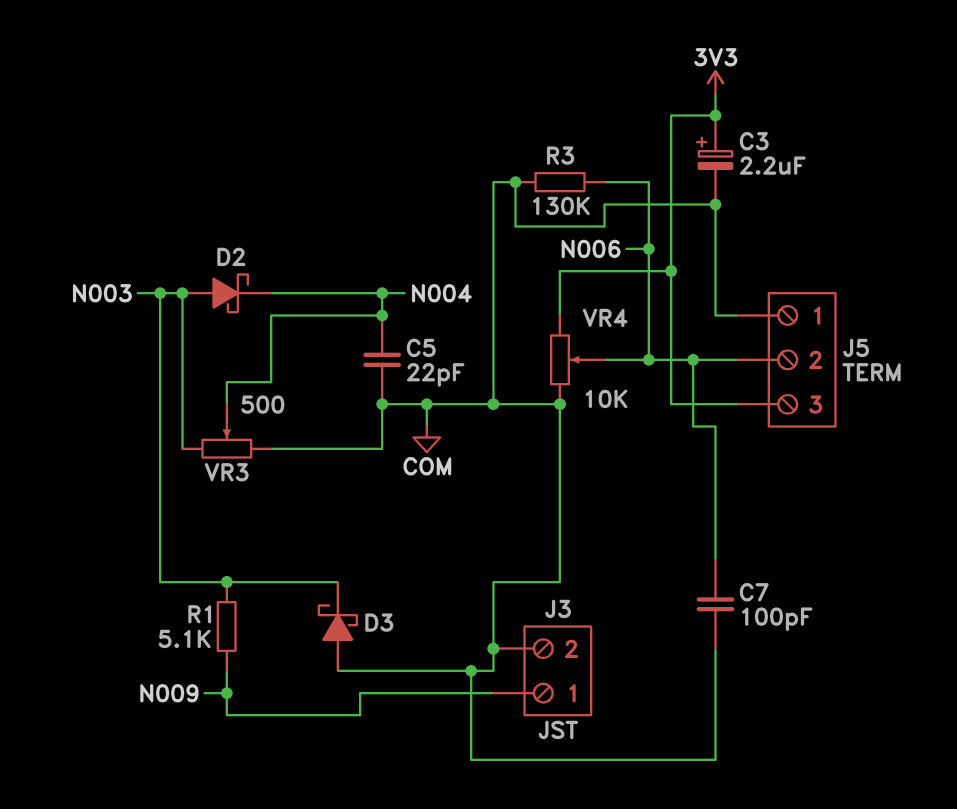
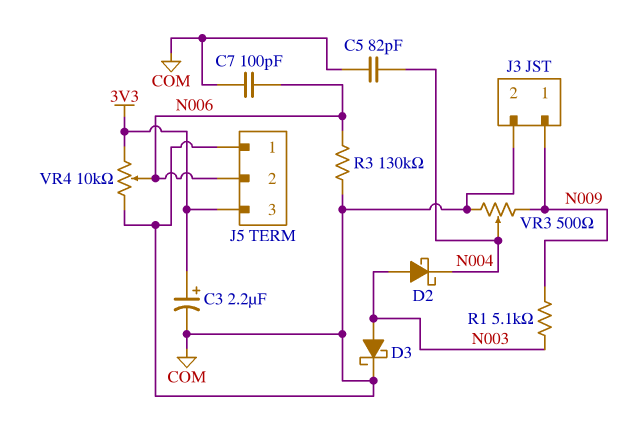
C5: 22pF (COM, N004) -> 82pF (COM, N004)
D3: schottky (A COM, K N003) -> schottky (A N003, K COM)
VR3: 500 (COM, N003, wiper N004) -> 500 (COM, N009, wiper N004)

